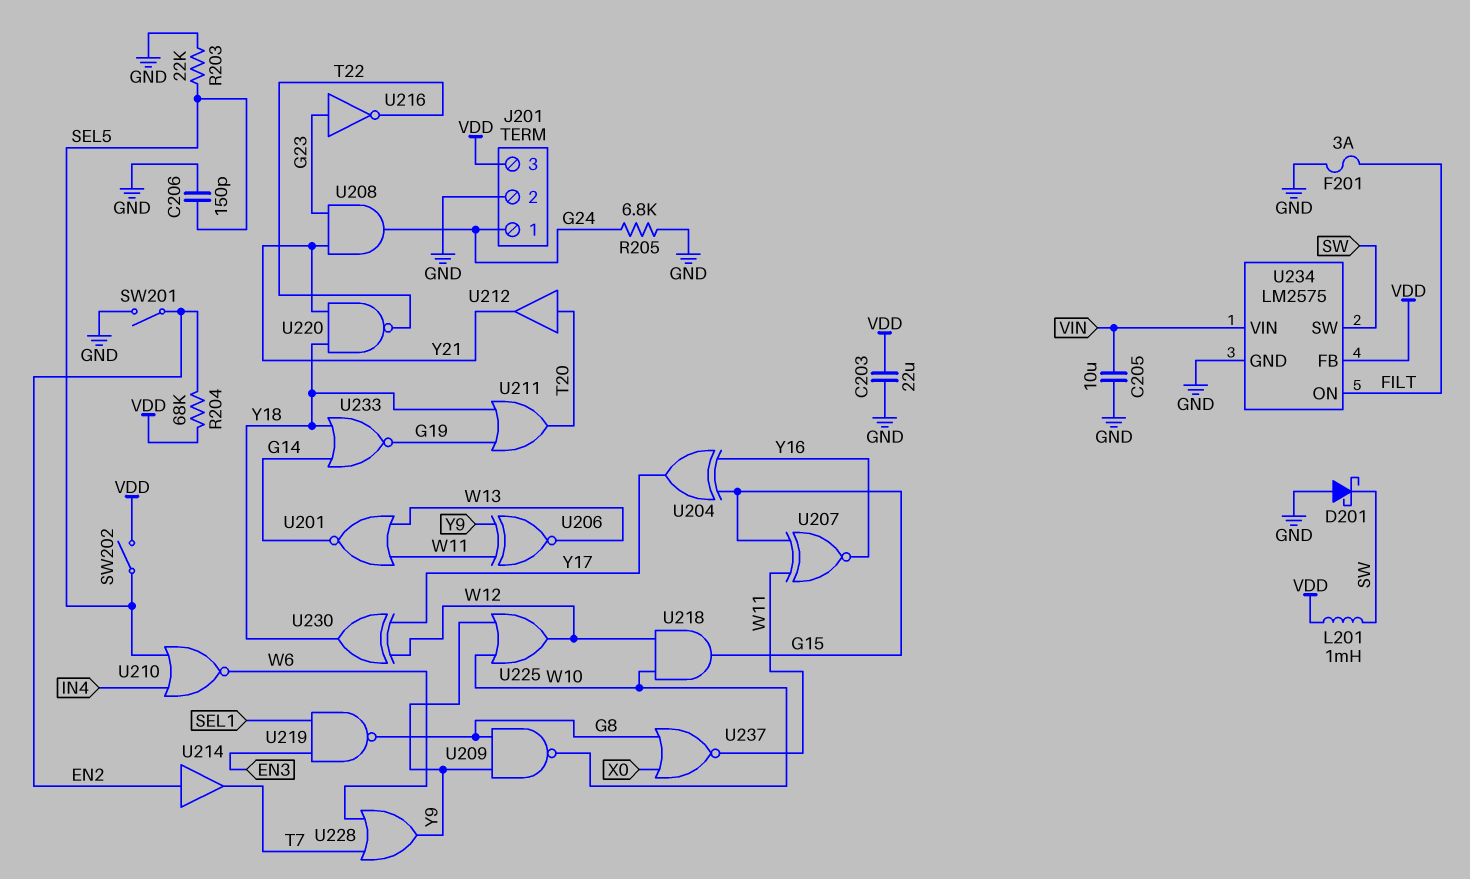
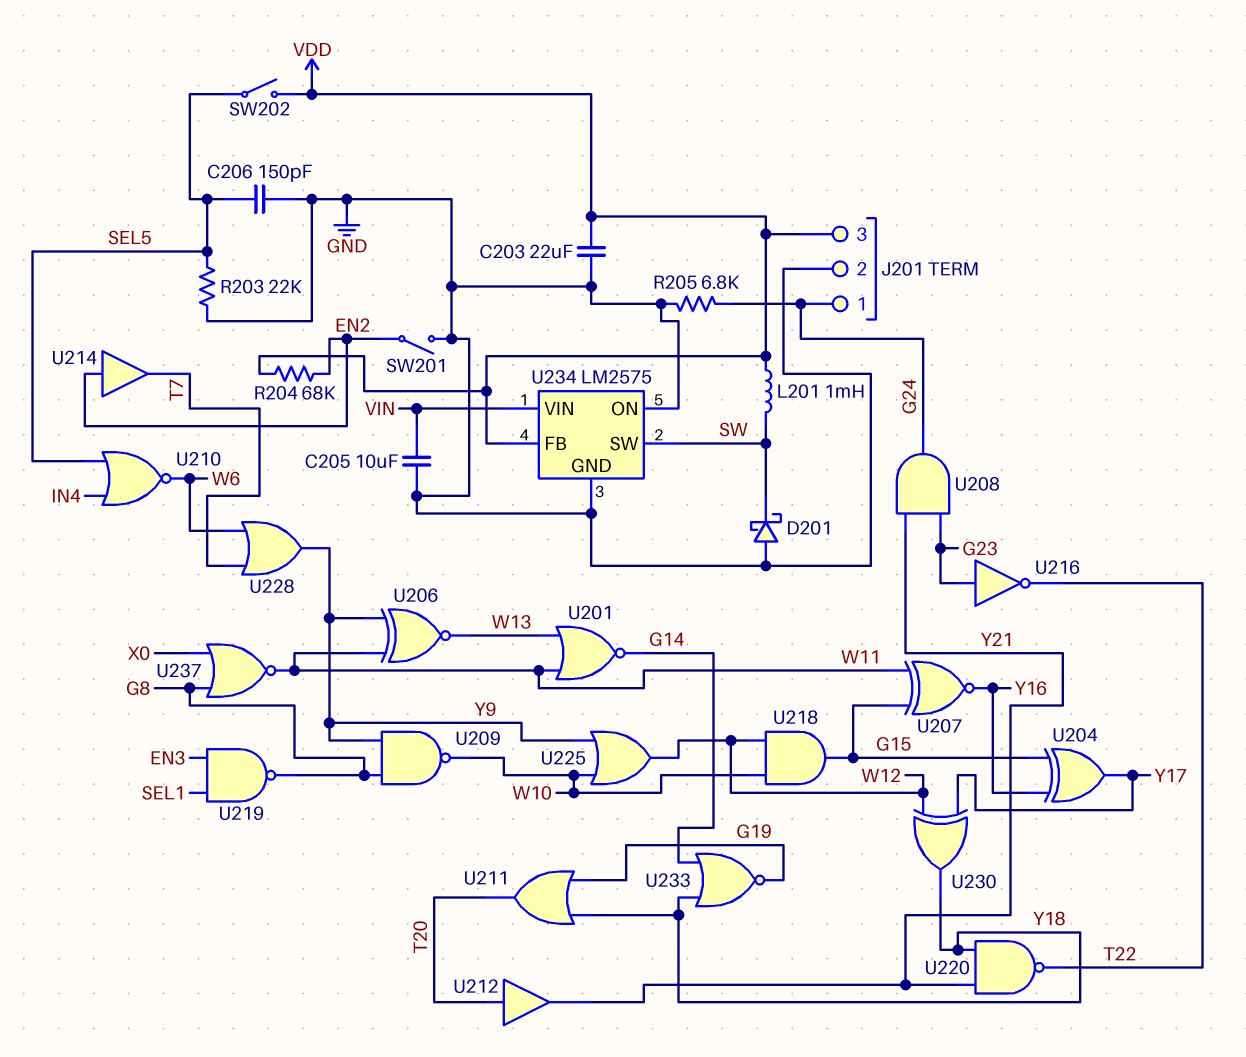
F201: 3A (FILT, GND) -> none
U234 pin ON: FILT -> GND

